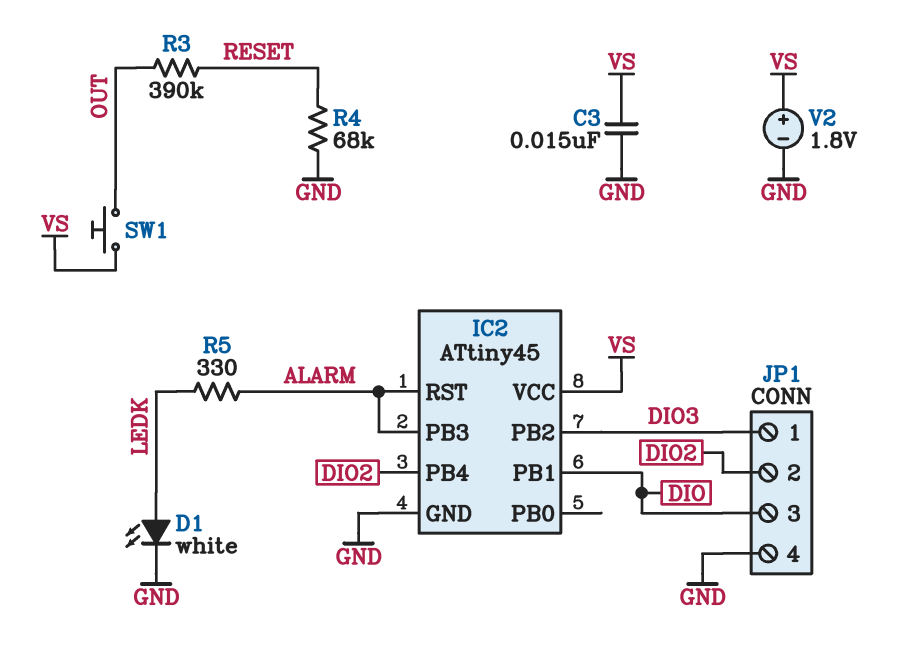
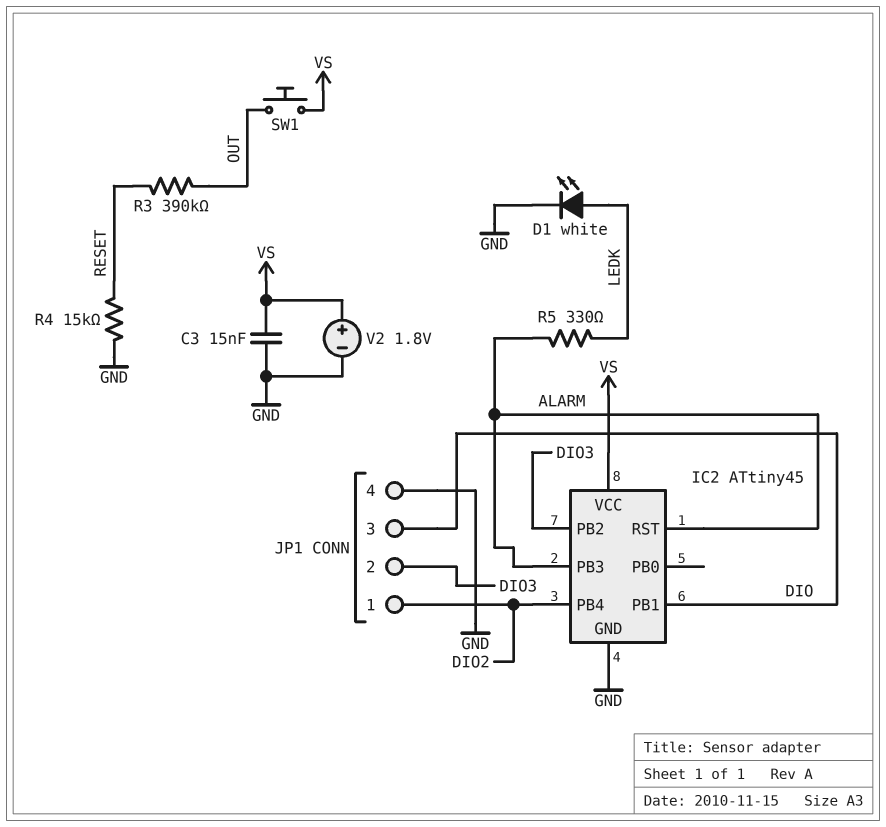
JP1 pin 1: DIO3 -> DIO2
JP1 pin 2: DIO2 -> DIO3
R4: 68k (GND, RESET) -> 15k (GND, RESET)

